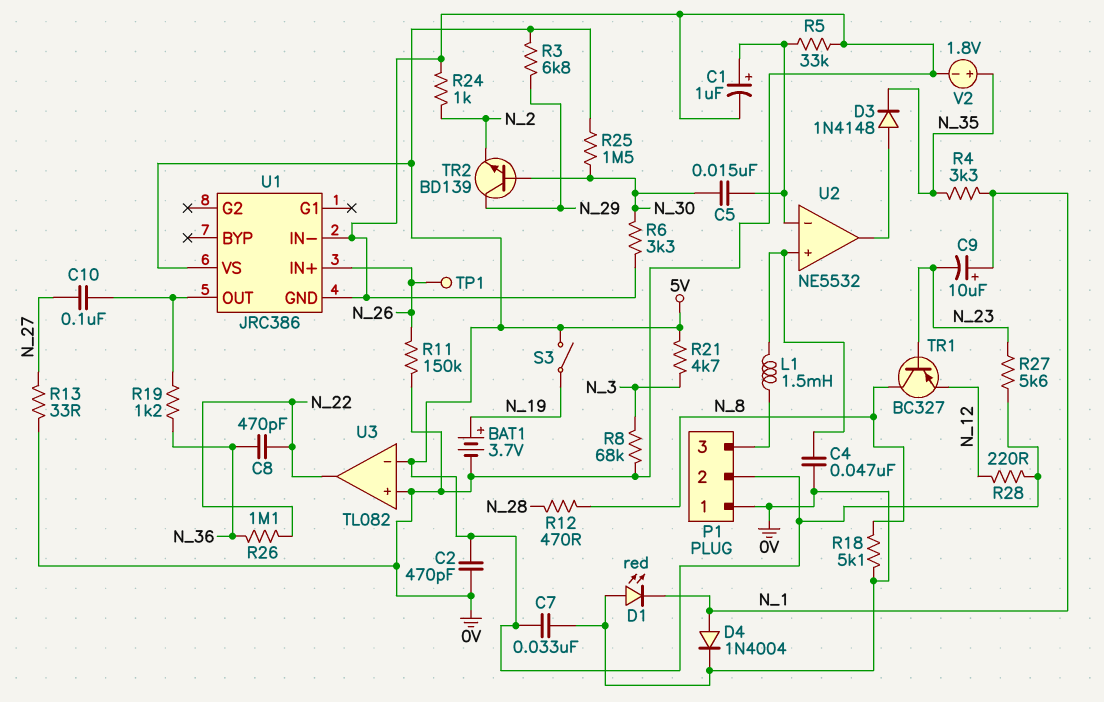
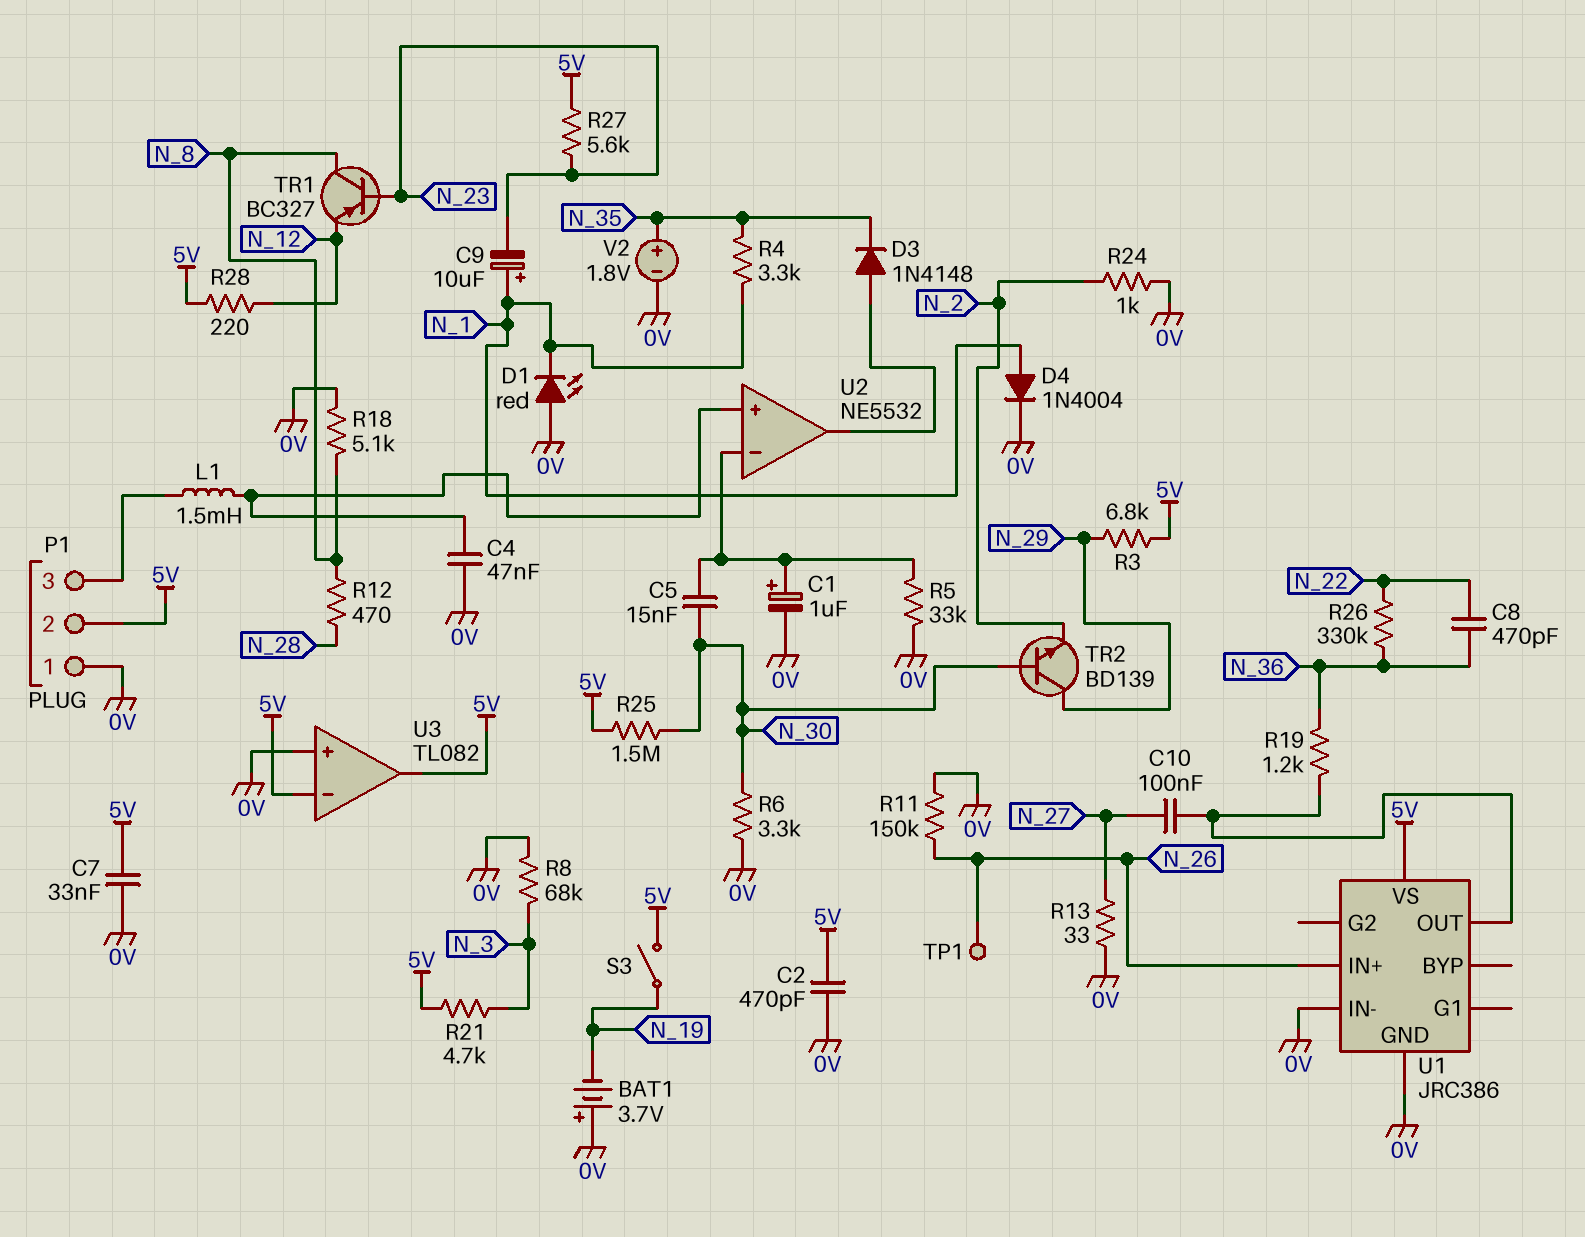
BAT1: 3.7V (plus N_19, minus 0V) -> 3.7V (plus 0V, minus N_19)
R26: 1.1M (N_22, N_36) -> 330k (N_22, N_36)
U3 pin out: N_22 -> 5V

